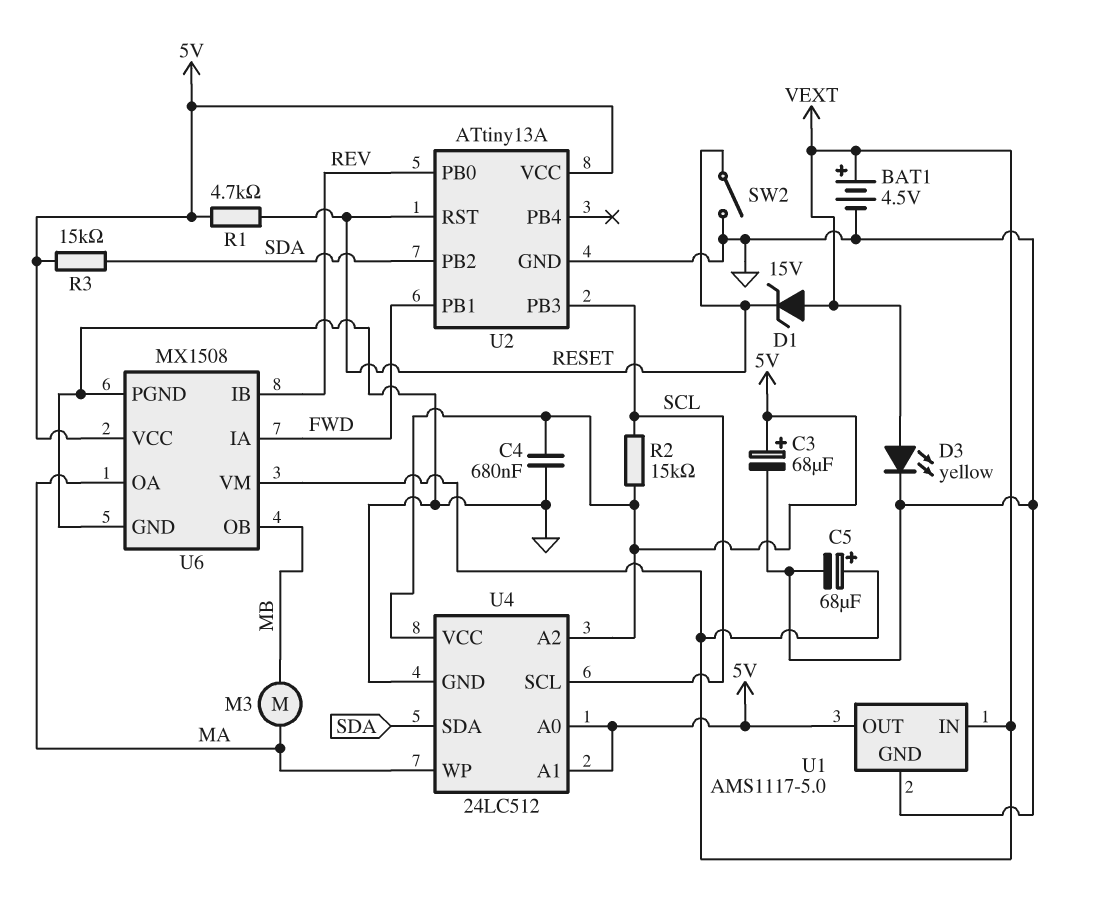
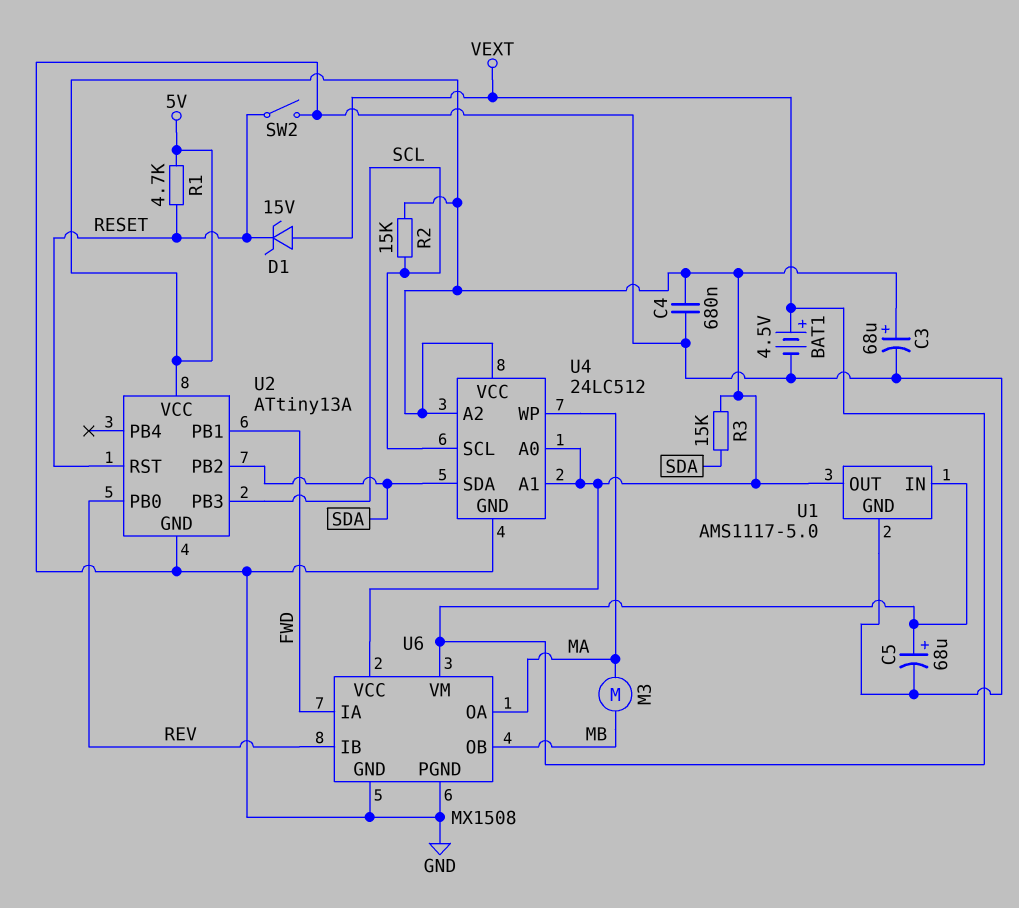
D3: LED yellow (A VEXT, K GND) -> none

